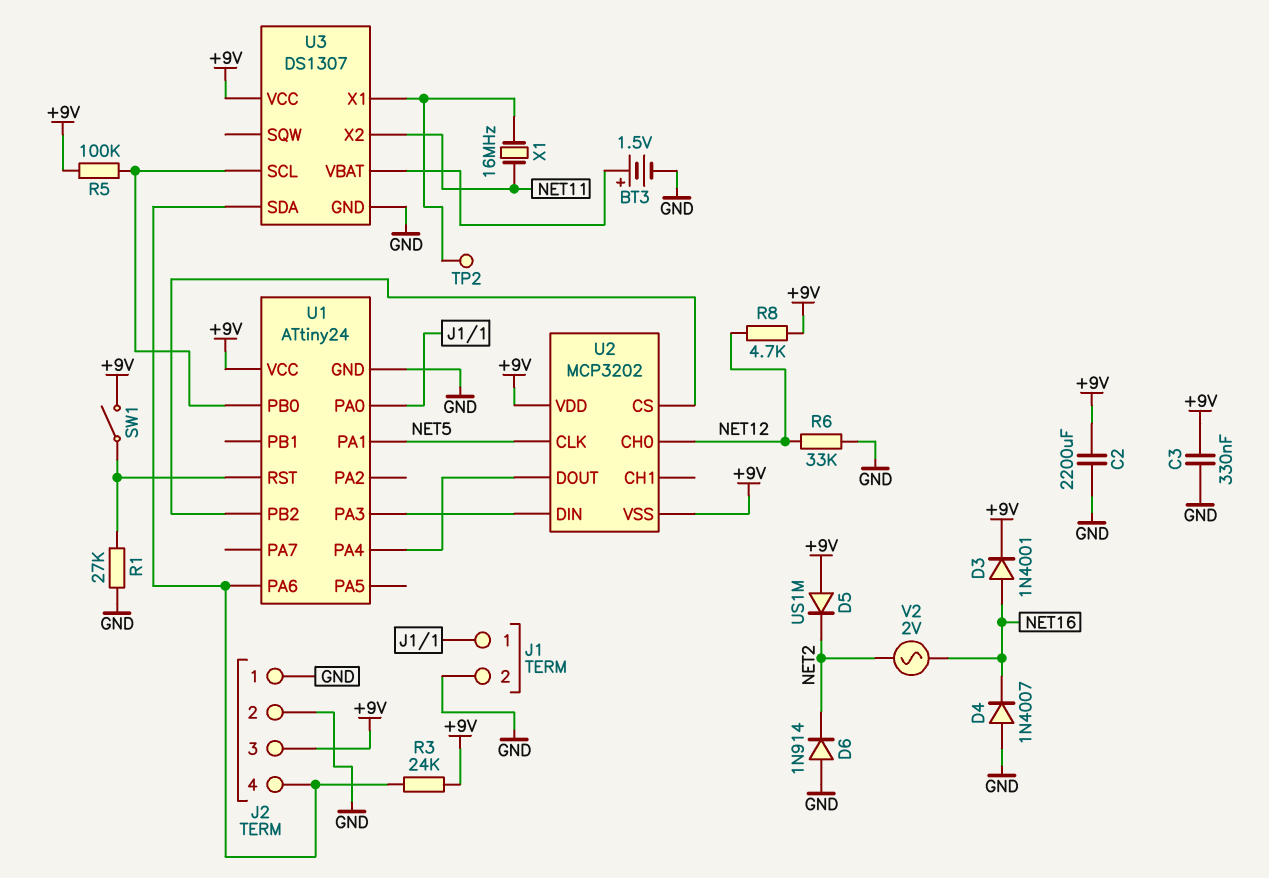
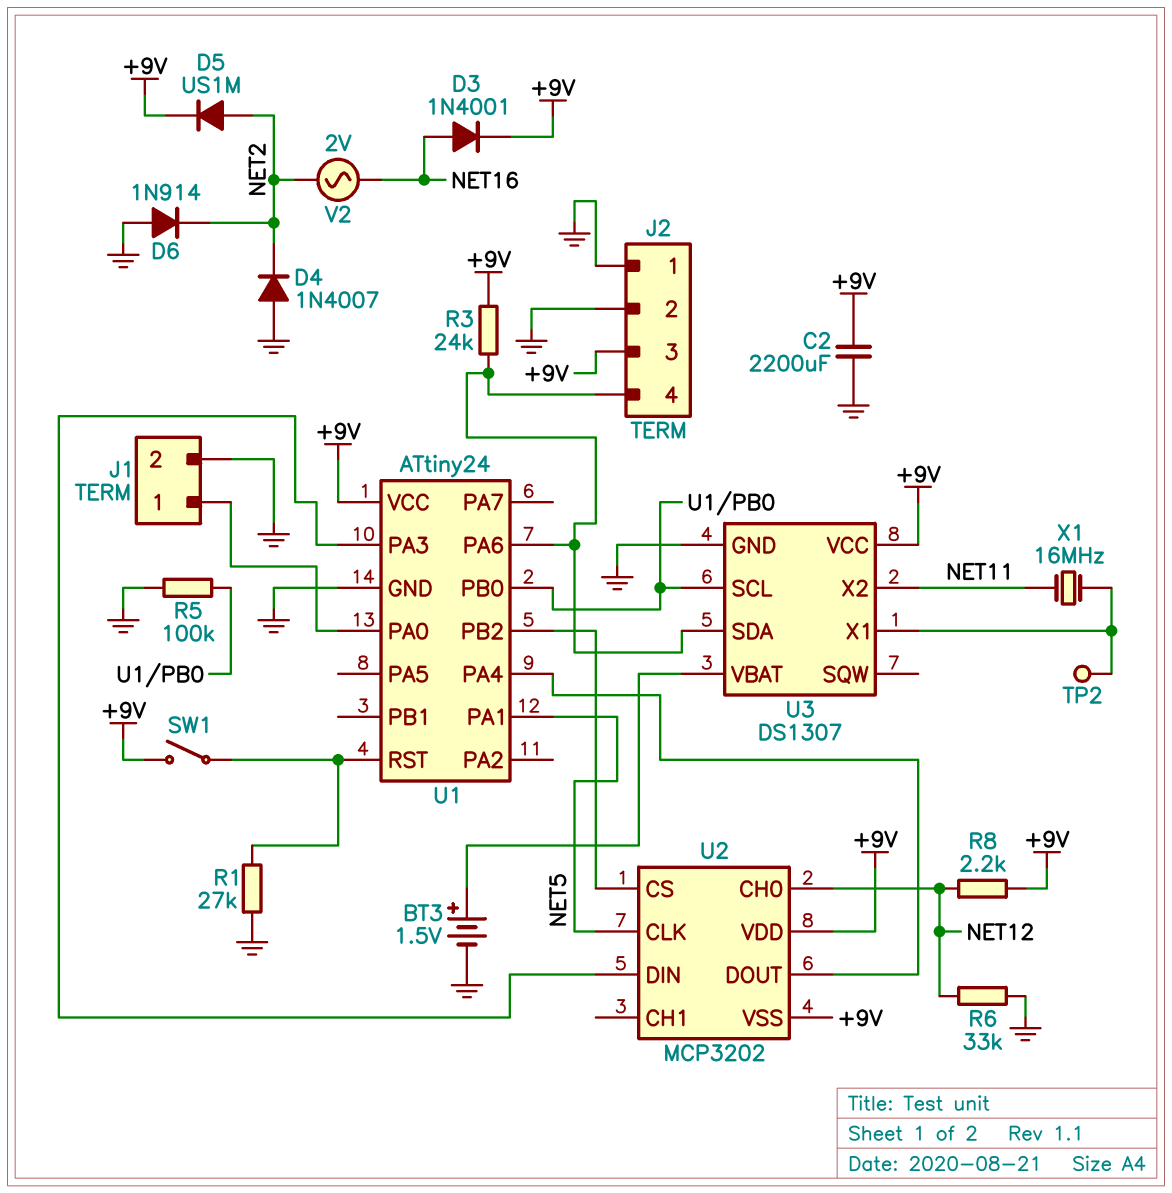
C3: 330nF (+9V, GND) -> none
D4: diode 1N4007 (A GND, K NET16) -> diode 1N4007 (A GND, K NET2)
D5: diode US1M (A +9V, K NET2) -> diode US1M (A NET2, K +9V)
R5: 100k (+9V, U1/PB0) -> 100k (GND, U1/PB0)
R8: 4.7k (+9V, NET12) -> 2.2k (+9V, NET12)

